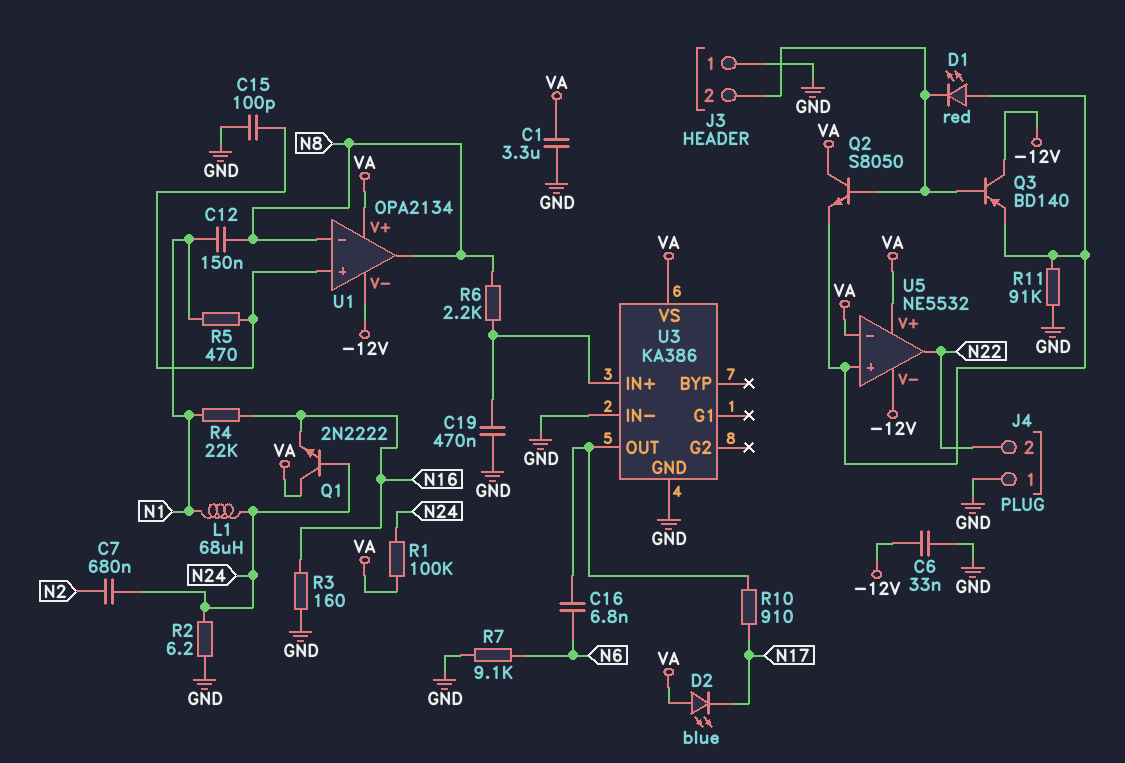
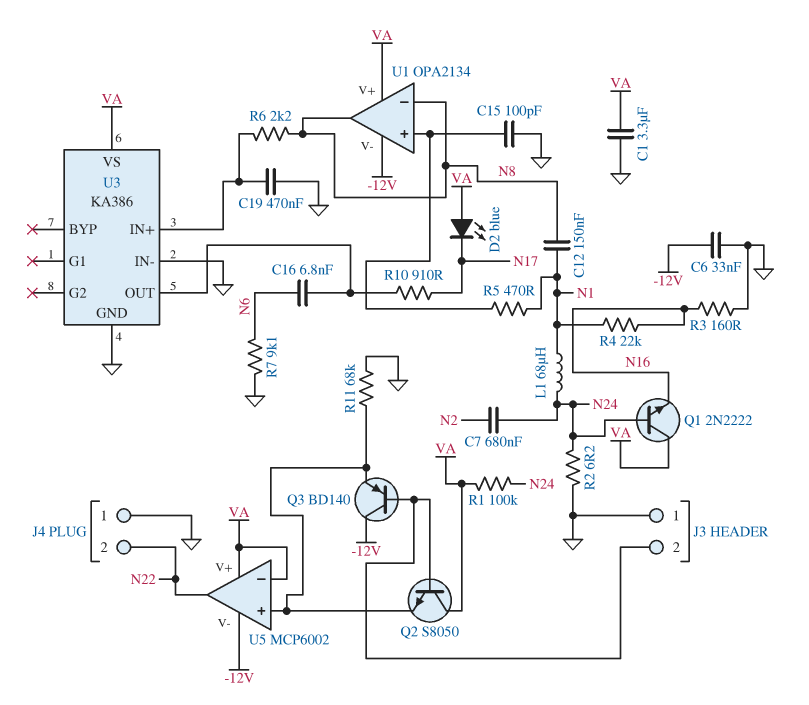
D1: LED red (A U5/in+, K J3/2) -> none
R11: 91k (GND, U5/in+) -> 68k (GND, U5/in+)
U5: NE5532 -> MCP6002

